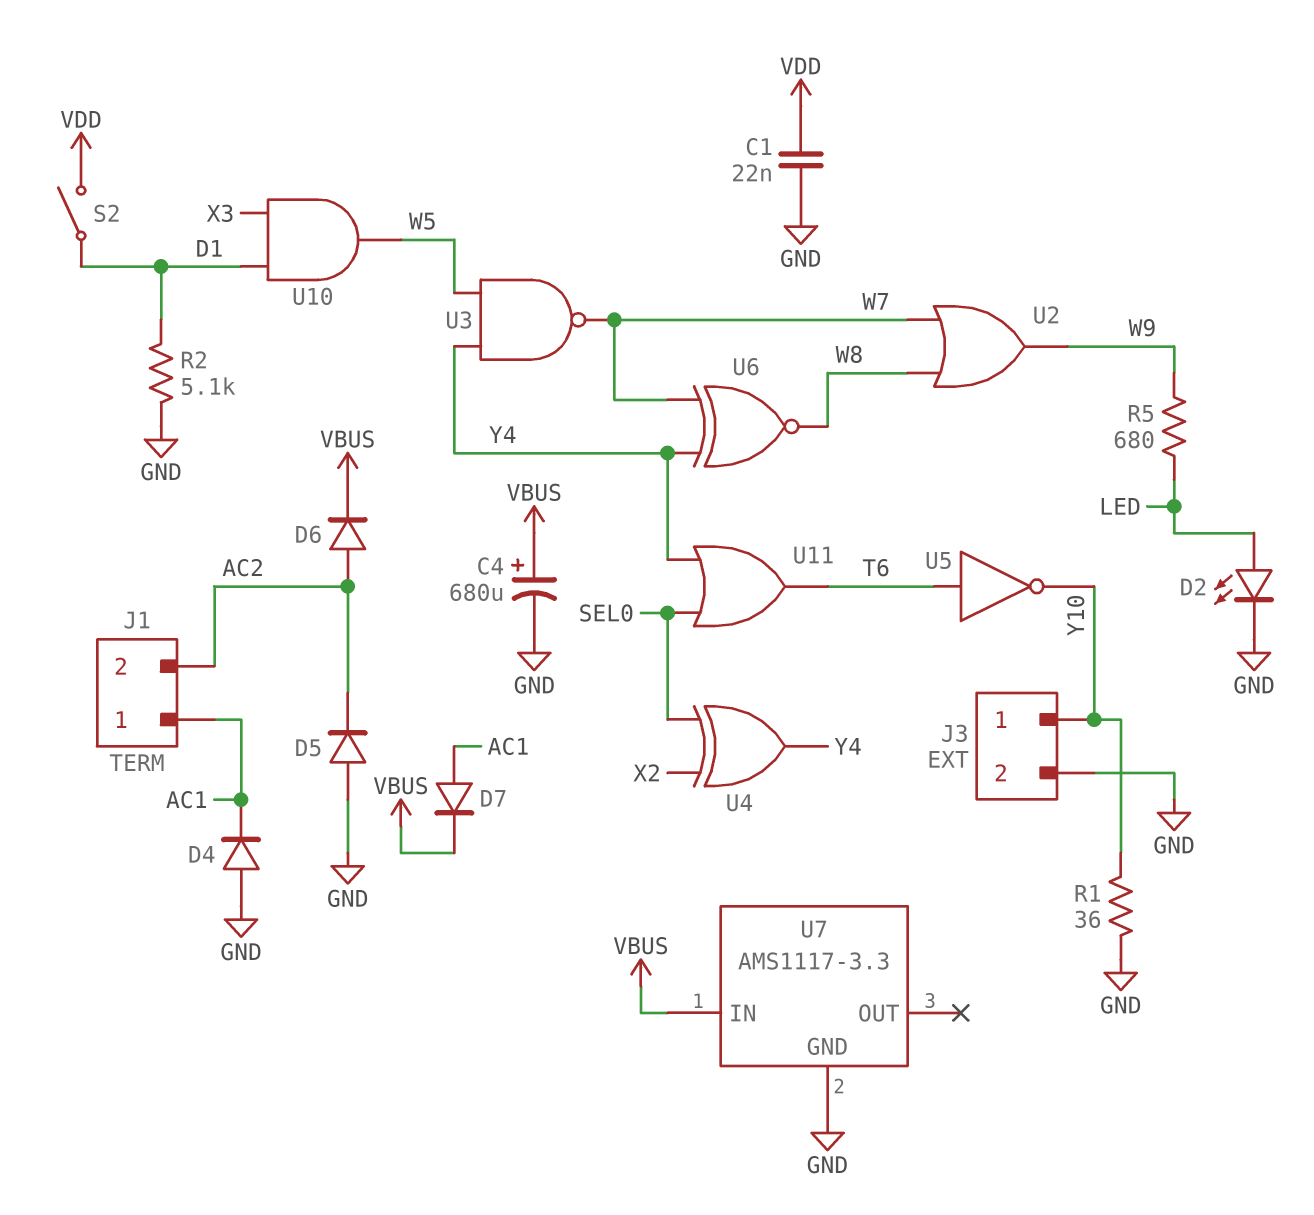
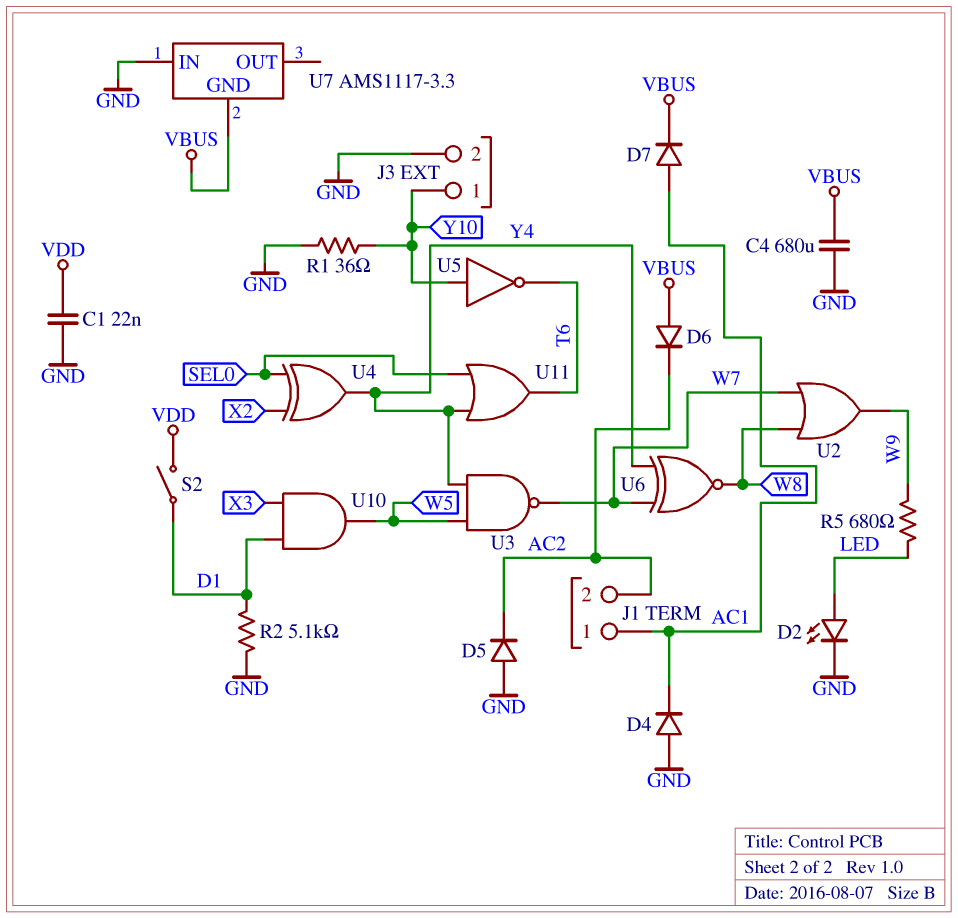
C4: 680uF (plus VBUS, minus GND) -> 680uF (GND, VBUS)
D6: diode (A AC2, K VBUS) -> diode (A VBUS, K AC2)
U5: NOT (in T6, out Y10) -> NOT (in Y10, out T6)
U7 pin GND: GND -> VBUS
U7 pin IN: VBUS -> GND

